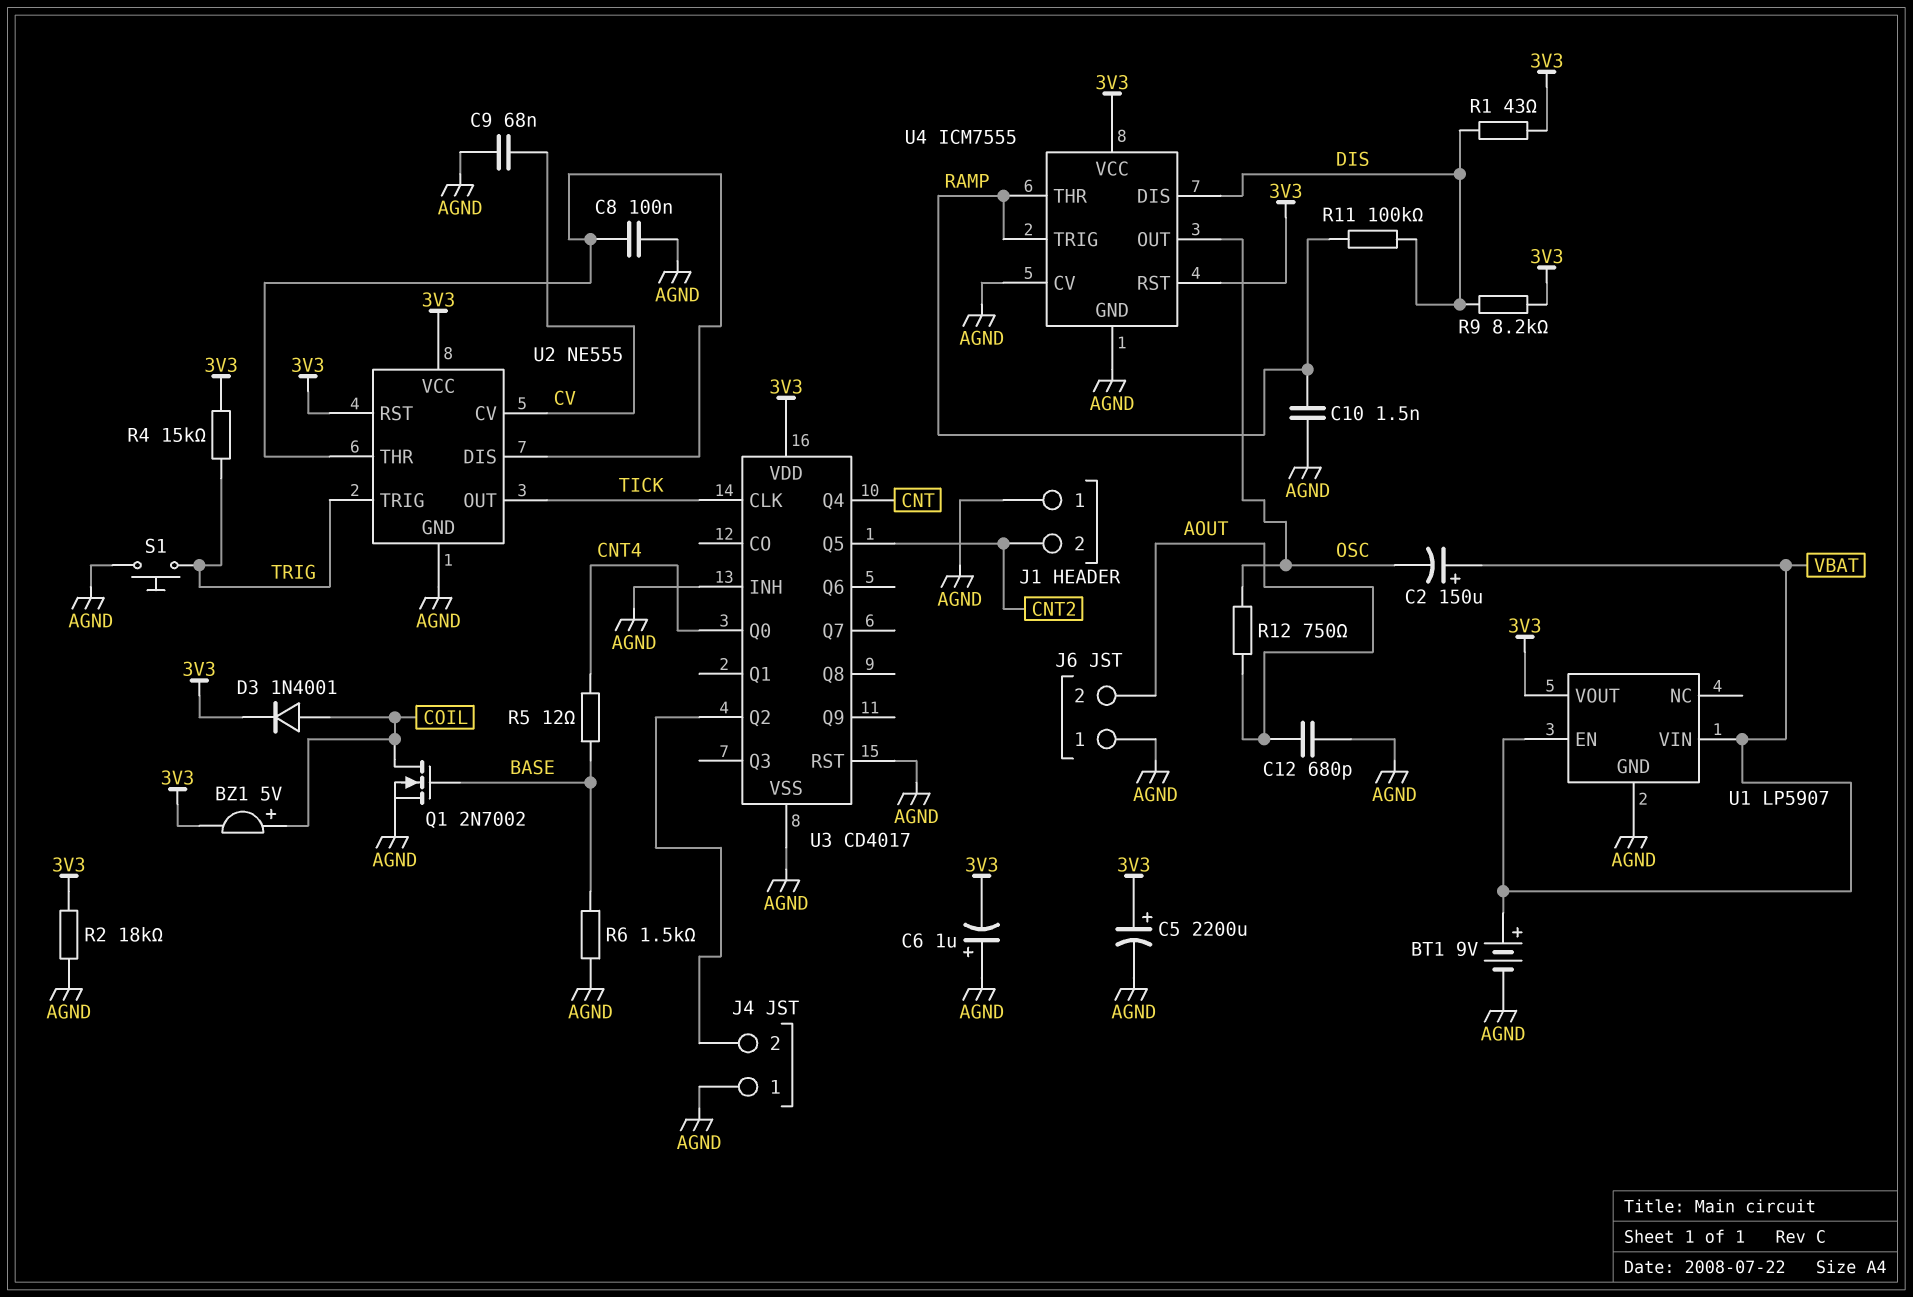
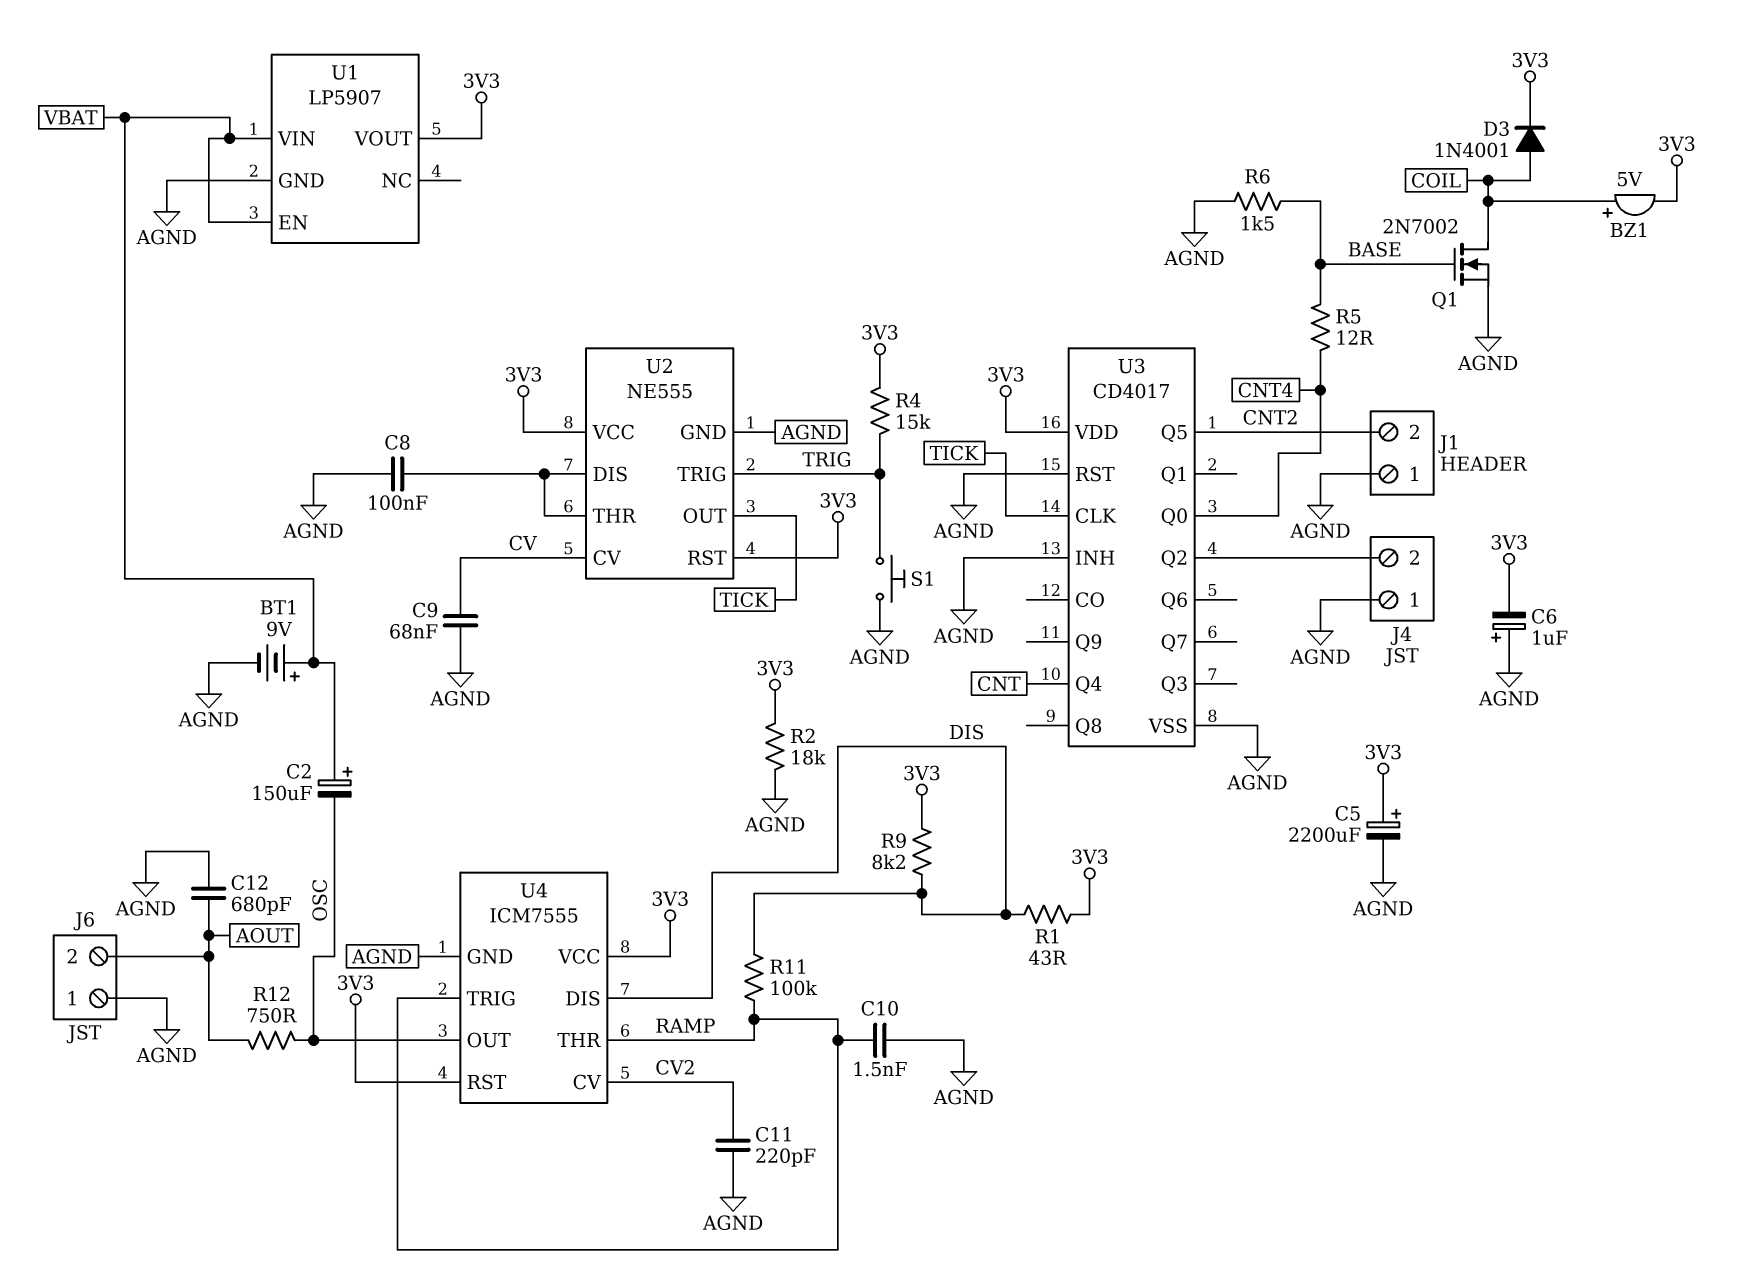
C11: none -> 220pF (AGND, CV2)
U4 pin CV: AGND -> CV2

